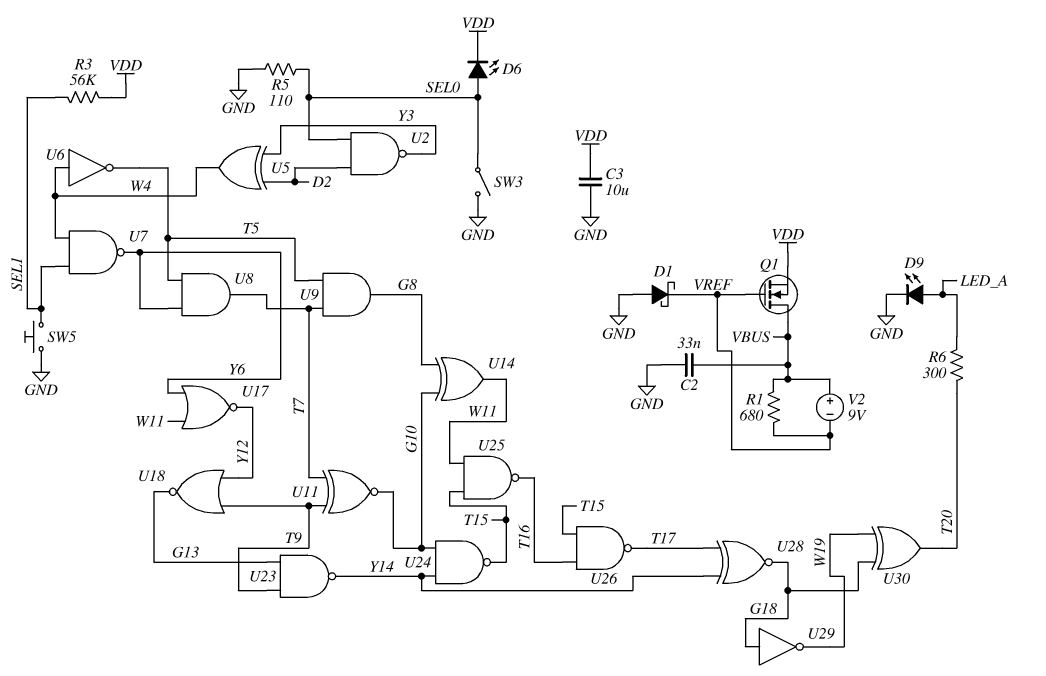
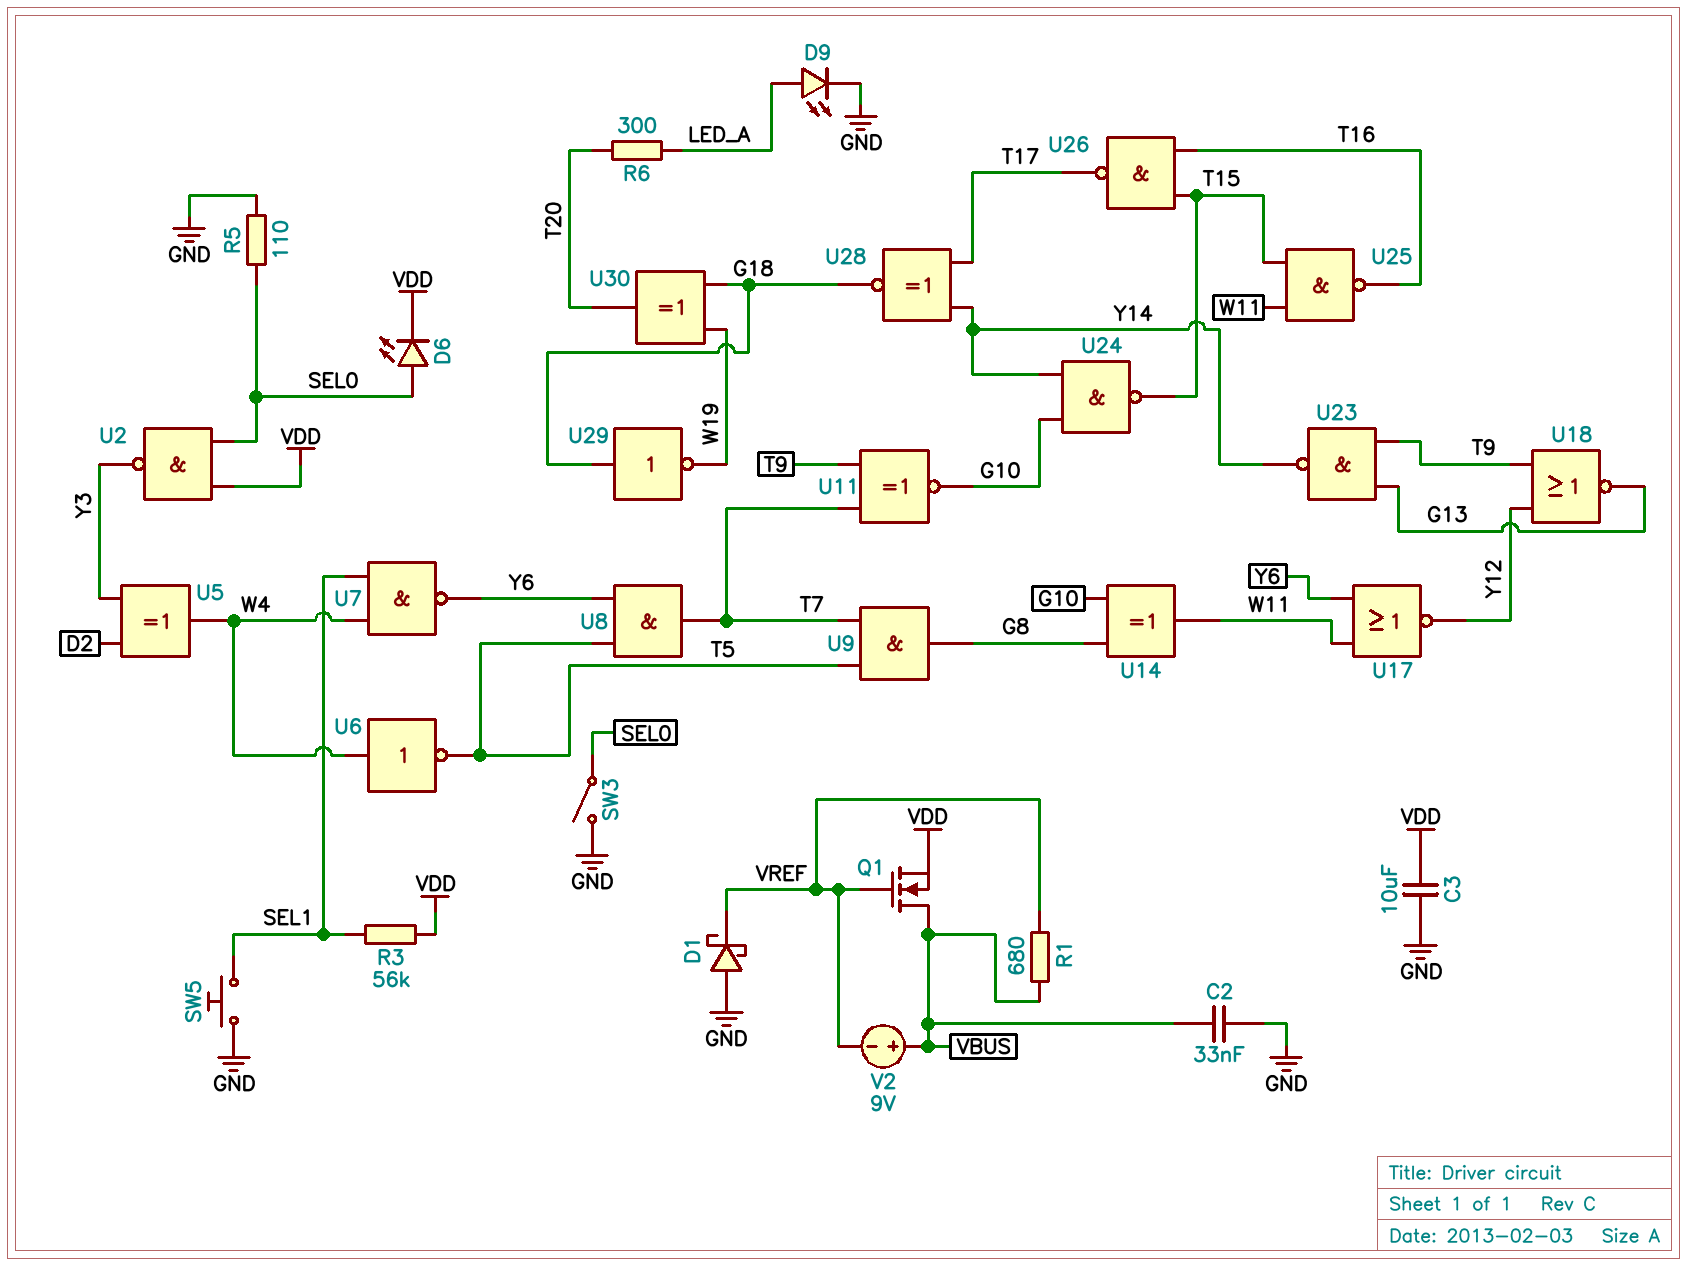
U2: NAND (in D2, in SEL0, out Y3) -> NAND (in SEL0, in VDD, out Y3)

